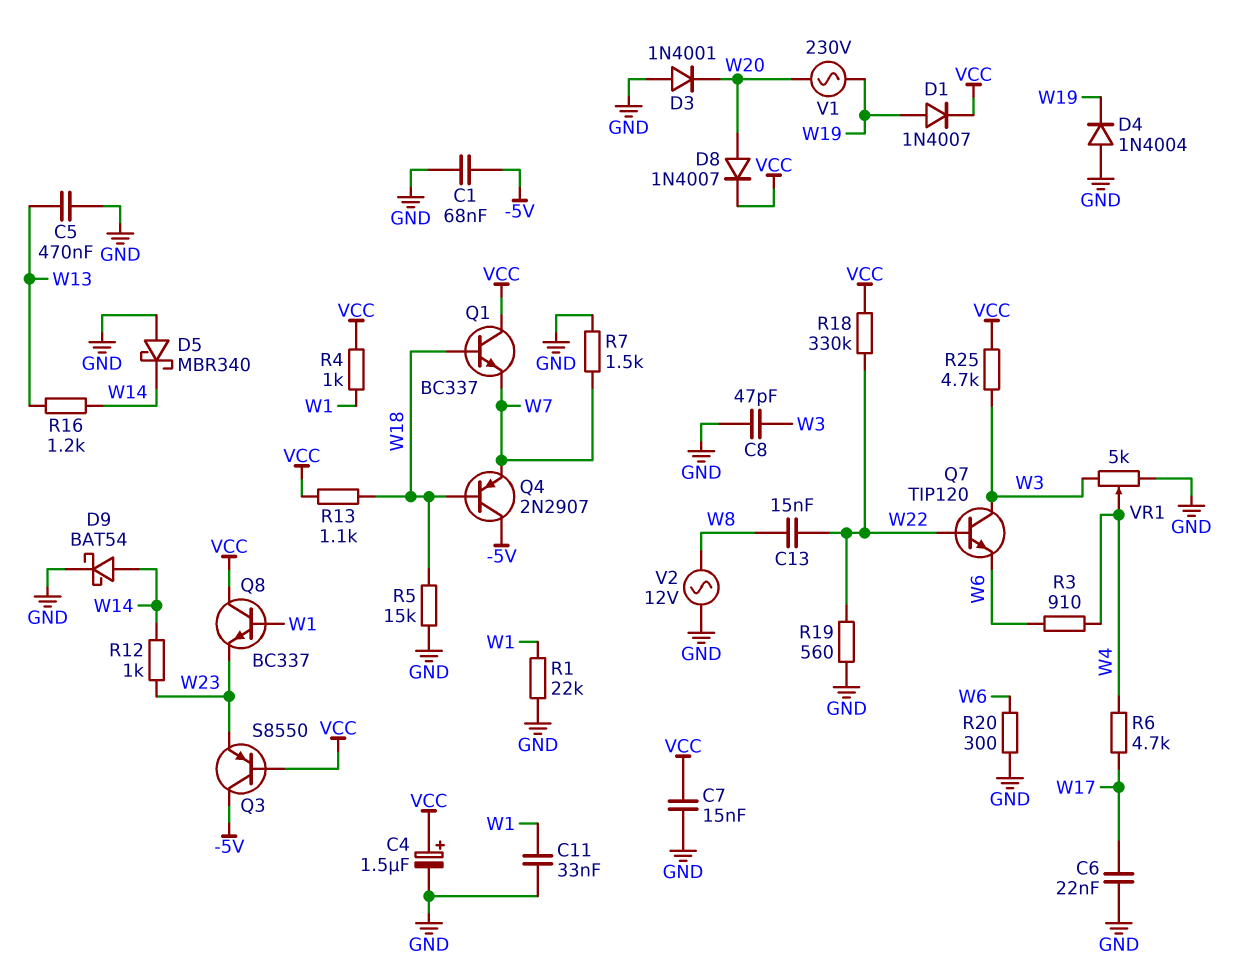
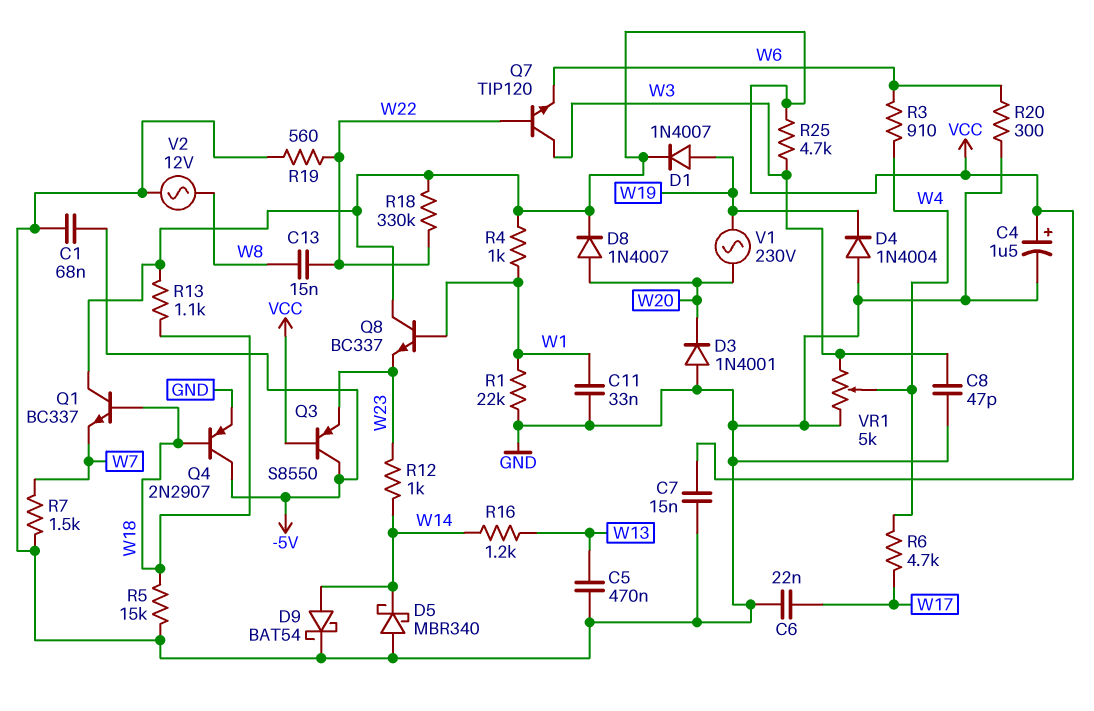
Q4: PNP 2N2907 (B W18, C -5V, E W7) -> PNP 2N2907 (B W18, C -5V, E GND)

